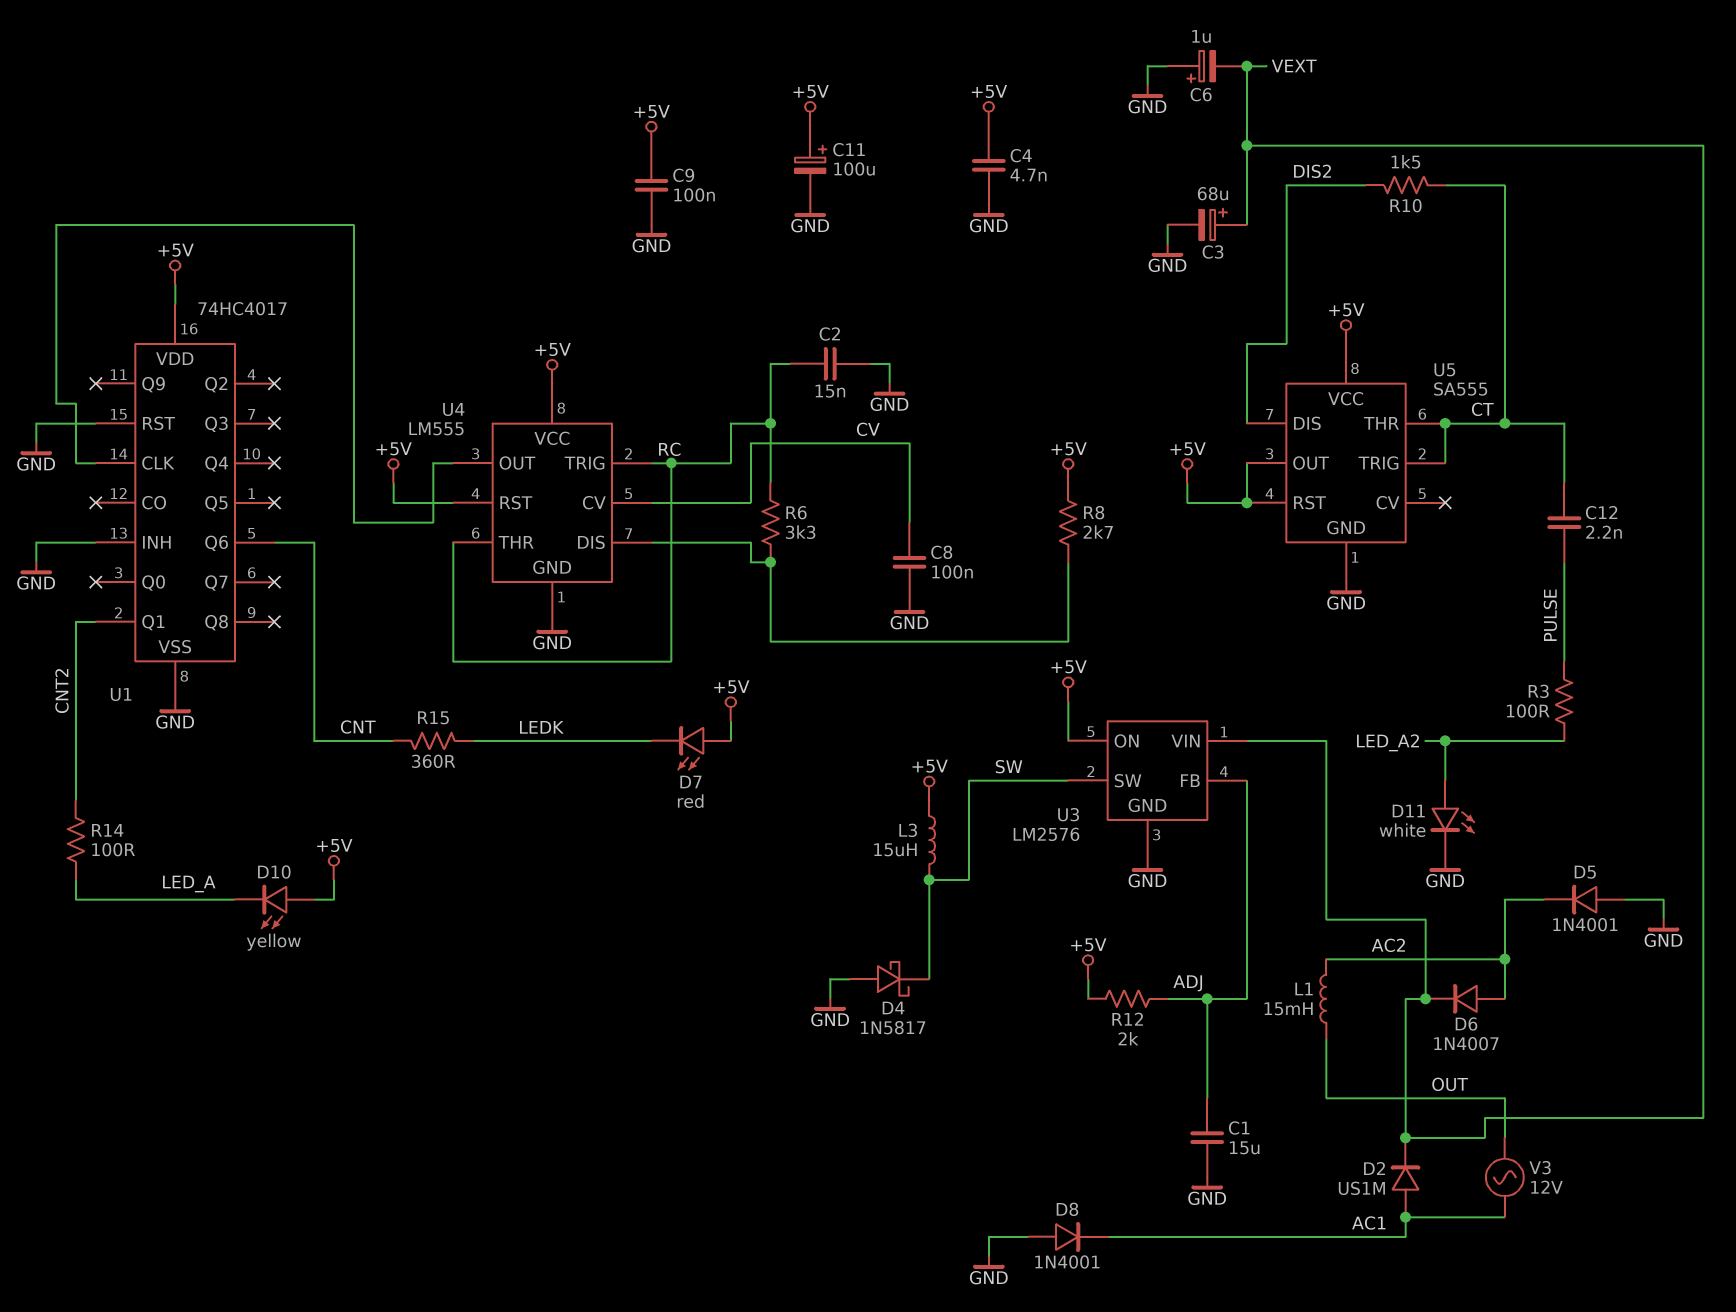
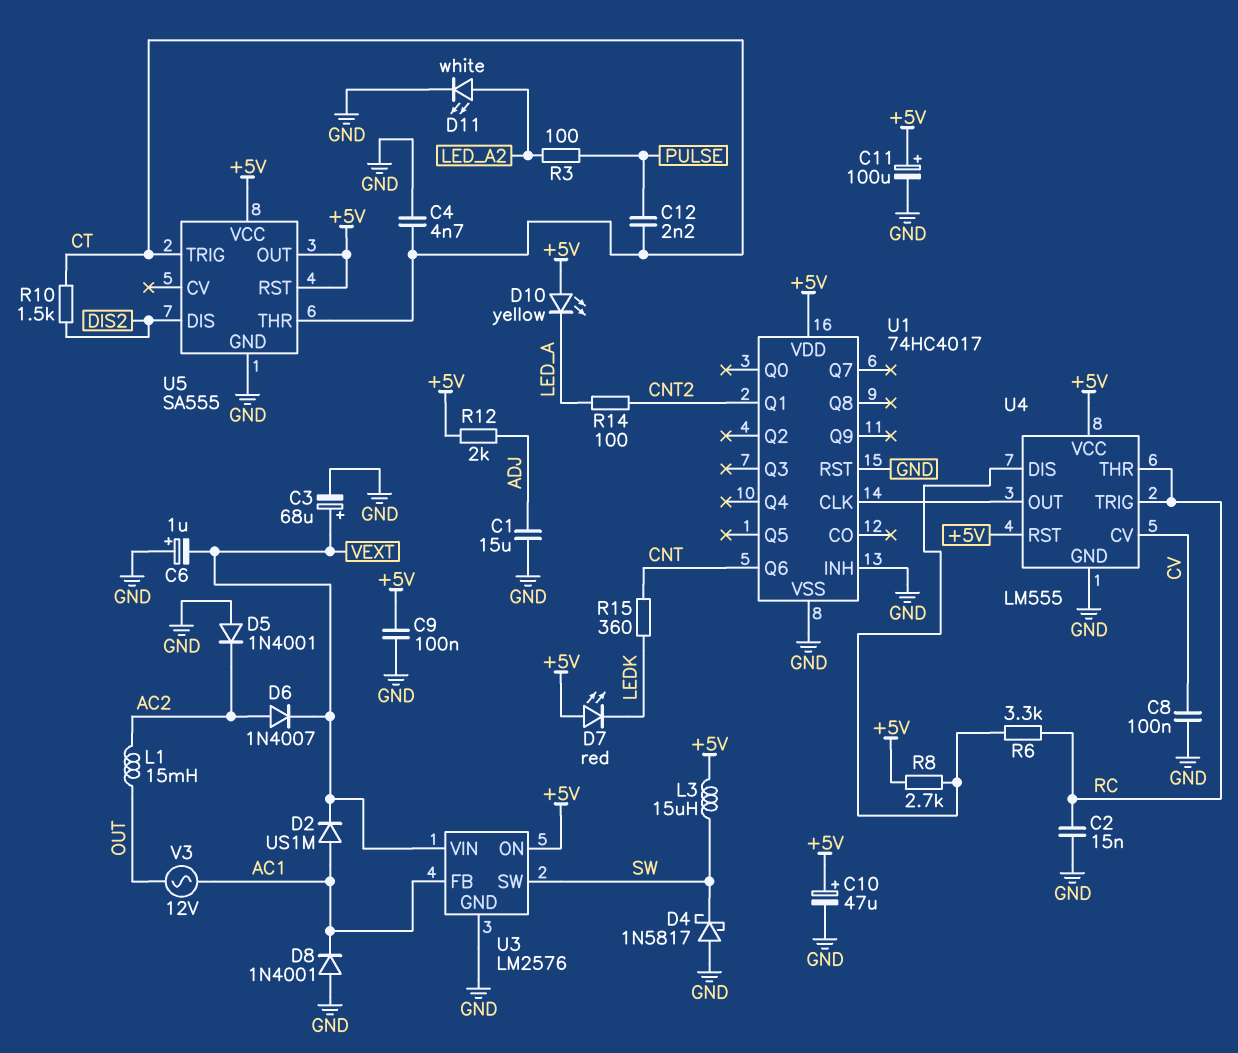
C4: 4.7nF (+5V, GND) -> 4.7nF (CT, GND)
C10: none -> 47uF (plus +5V, minus GND)
U3 pin FB: ADJ -> AC1

